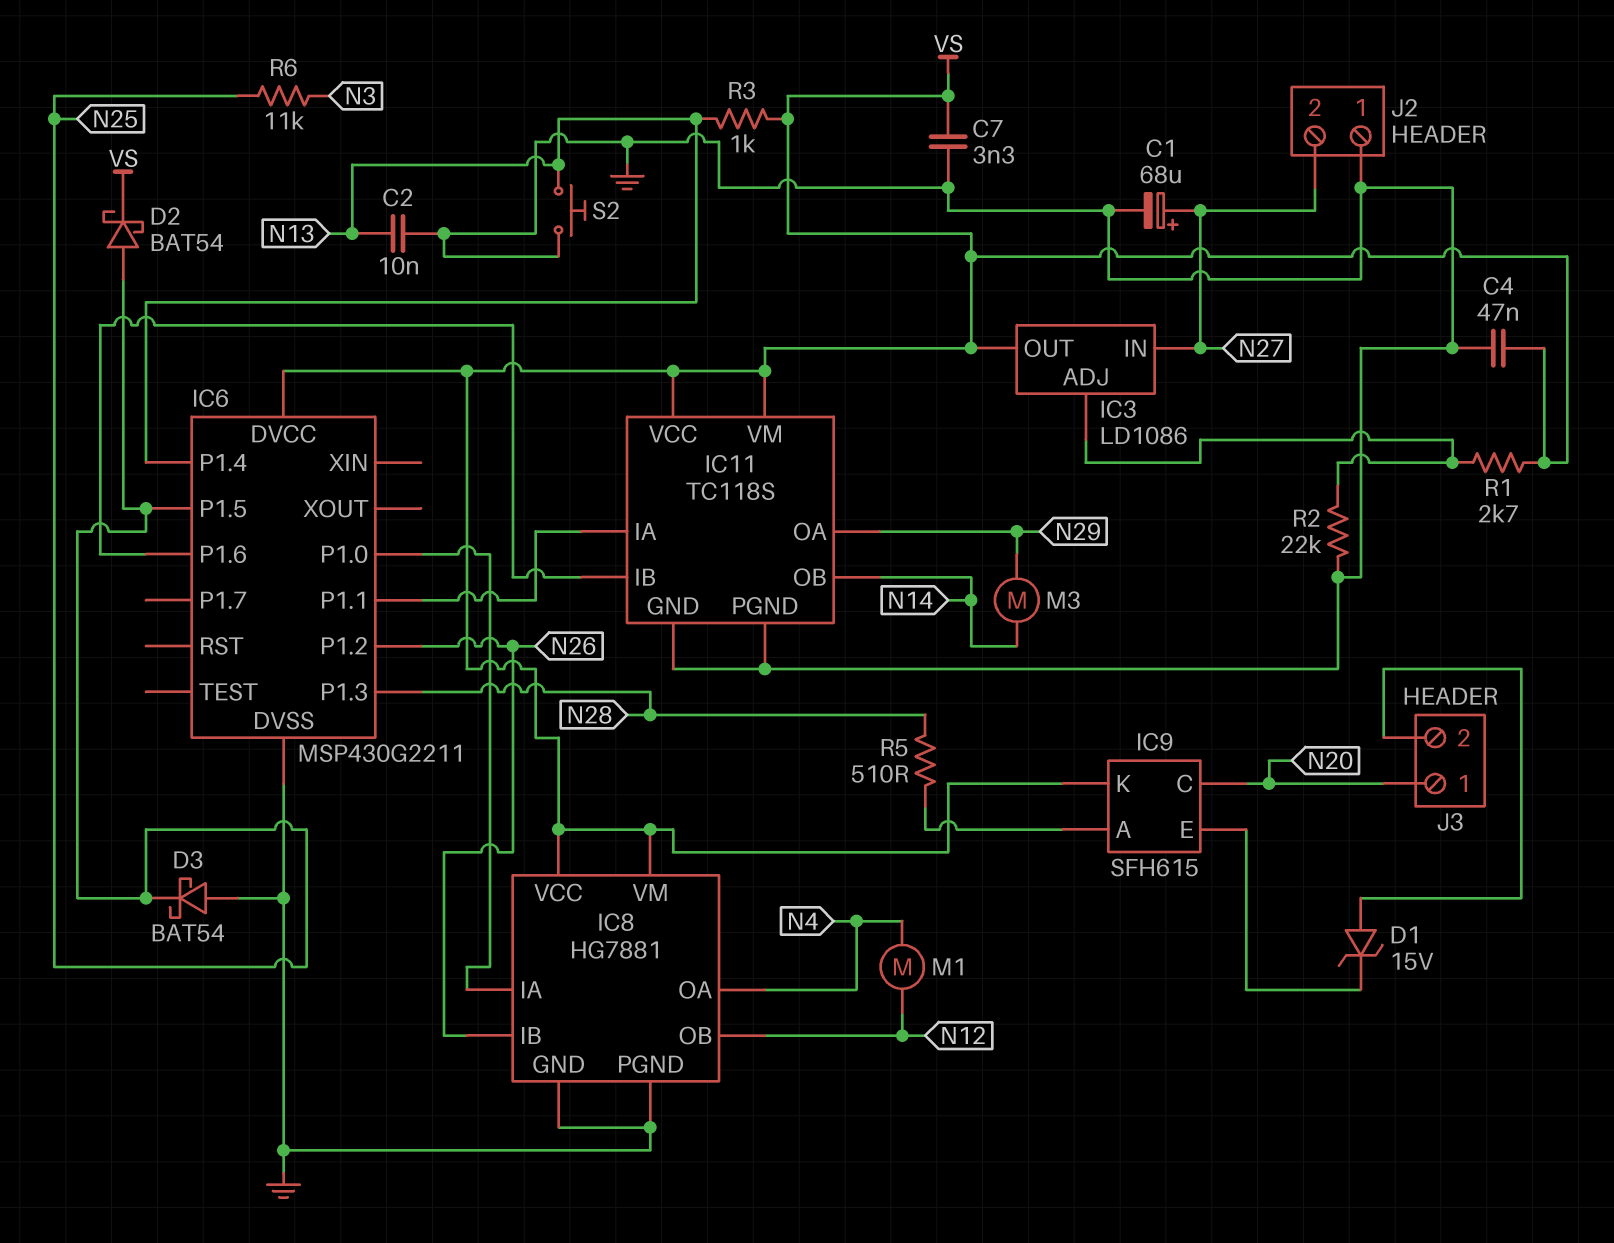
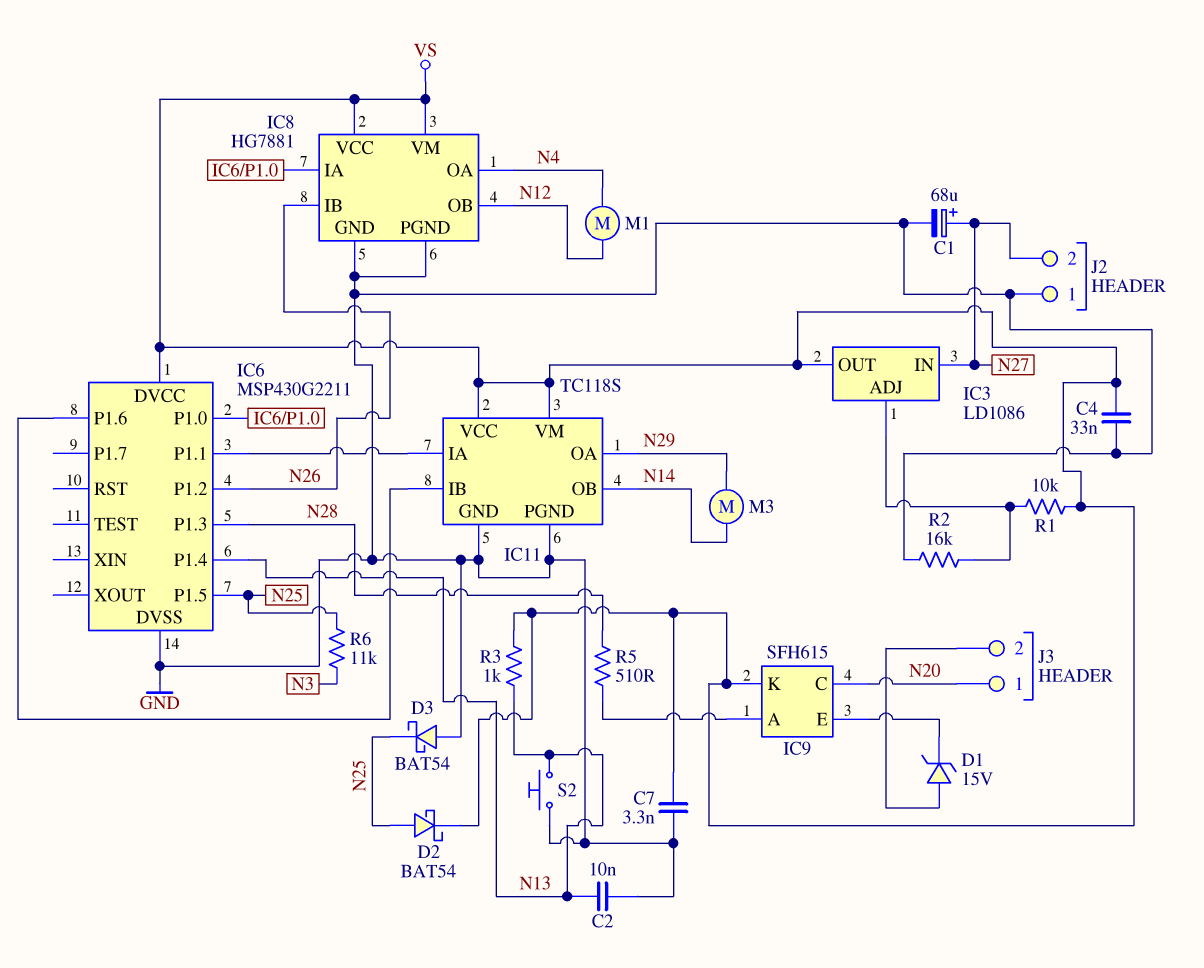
C4: 47nF (GND, VS) -> 33nF (GND, VS)
R1: 2.7k (IC3/ADJ, VS) -> 10k (IC3/ADJ, VS)
R2: 22k (GND, IC3/ADJ) -> 16k (GND, IC3/ADJ)

